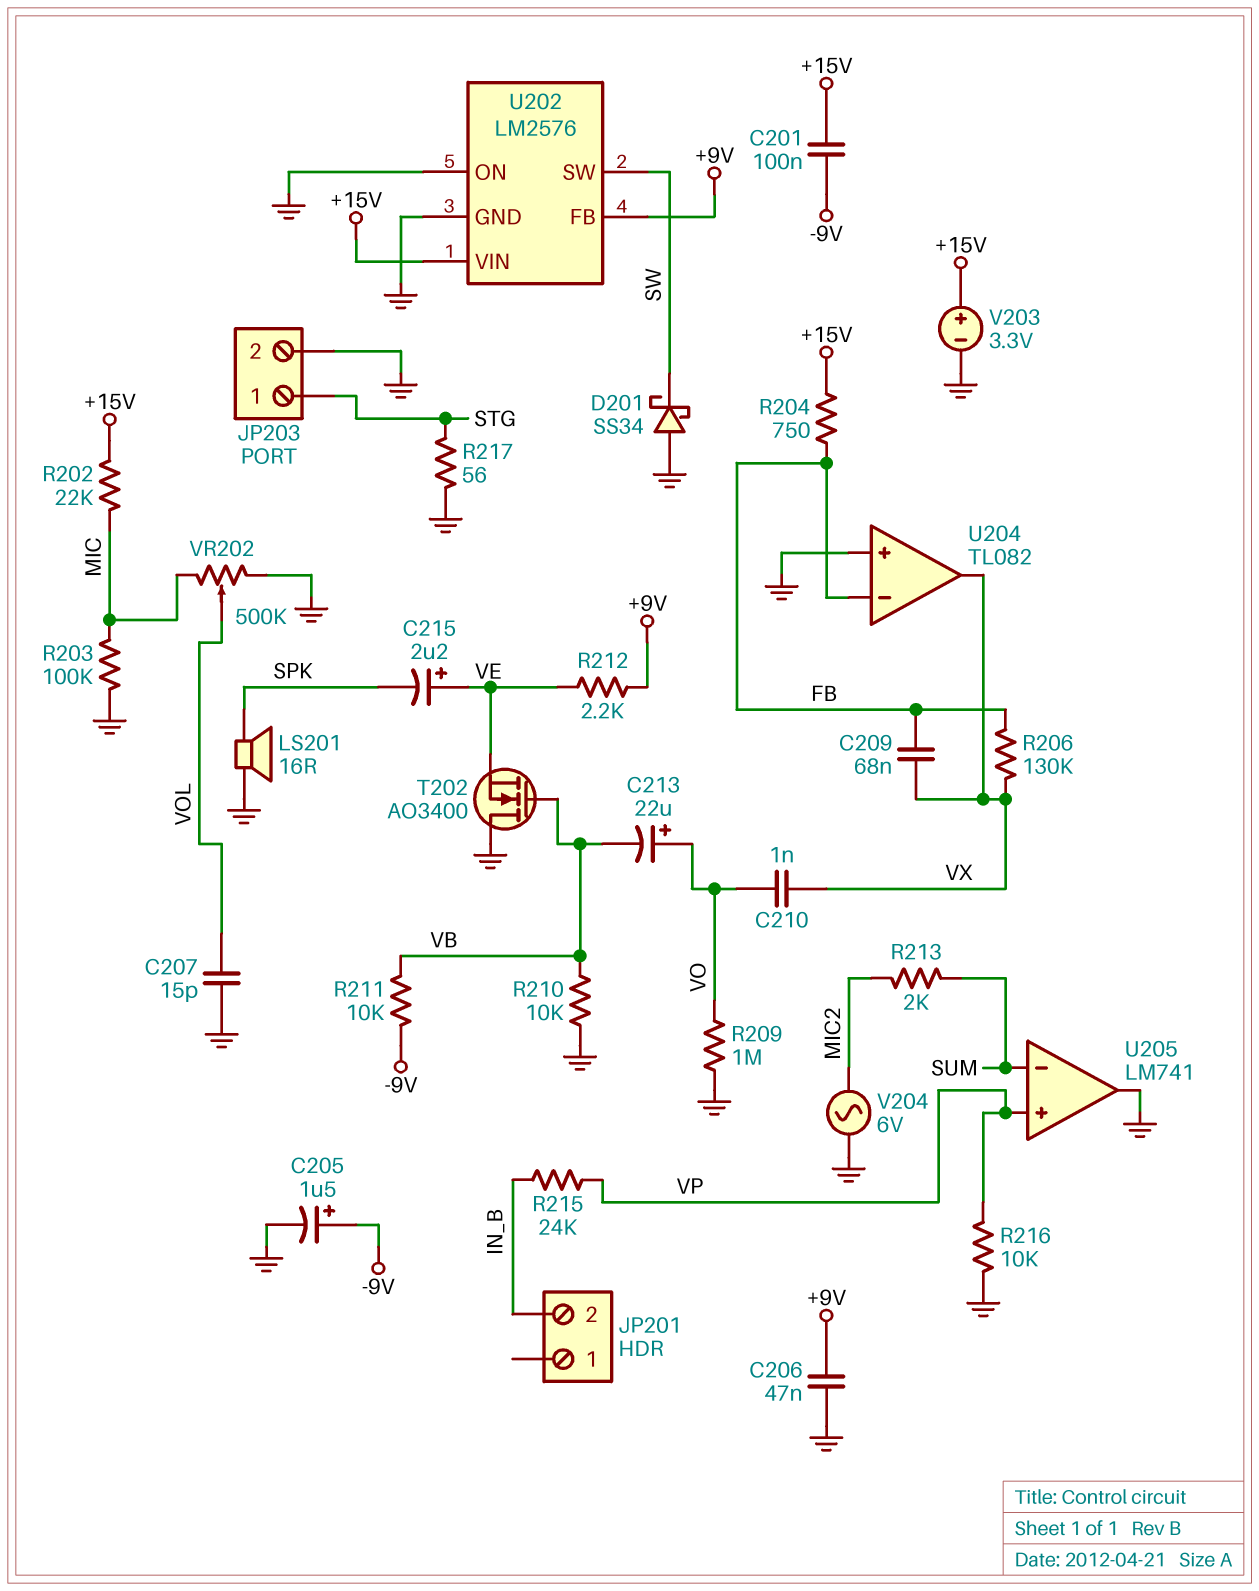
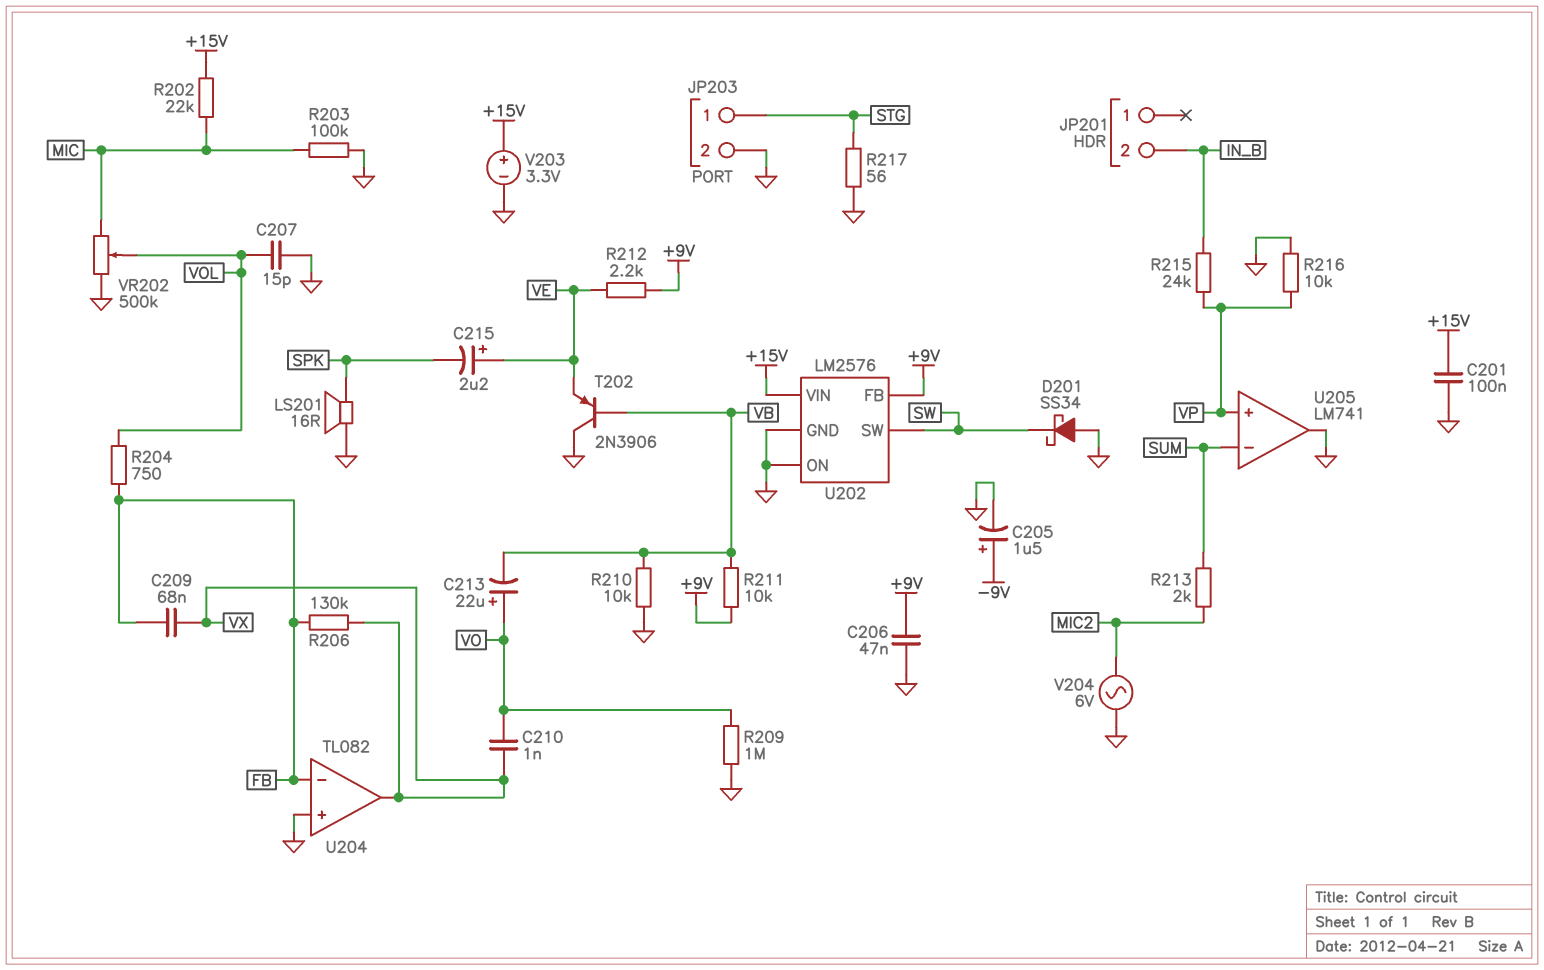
C201: 100nF (+15V, -9V) -> 100nF (+15V, GND)
R204: 750 (+15V, FB) -> 750 (FB, VOL)
R211: 10k (-9V, VB) -> 10k (+9V, VB)
T202: NMOS AO3400 (G VB, D GND, S VE) -> PNP 2N3906 (B VB, C GND, E VE)

